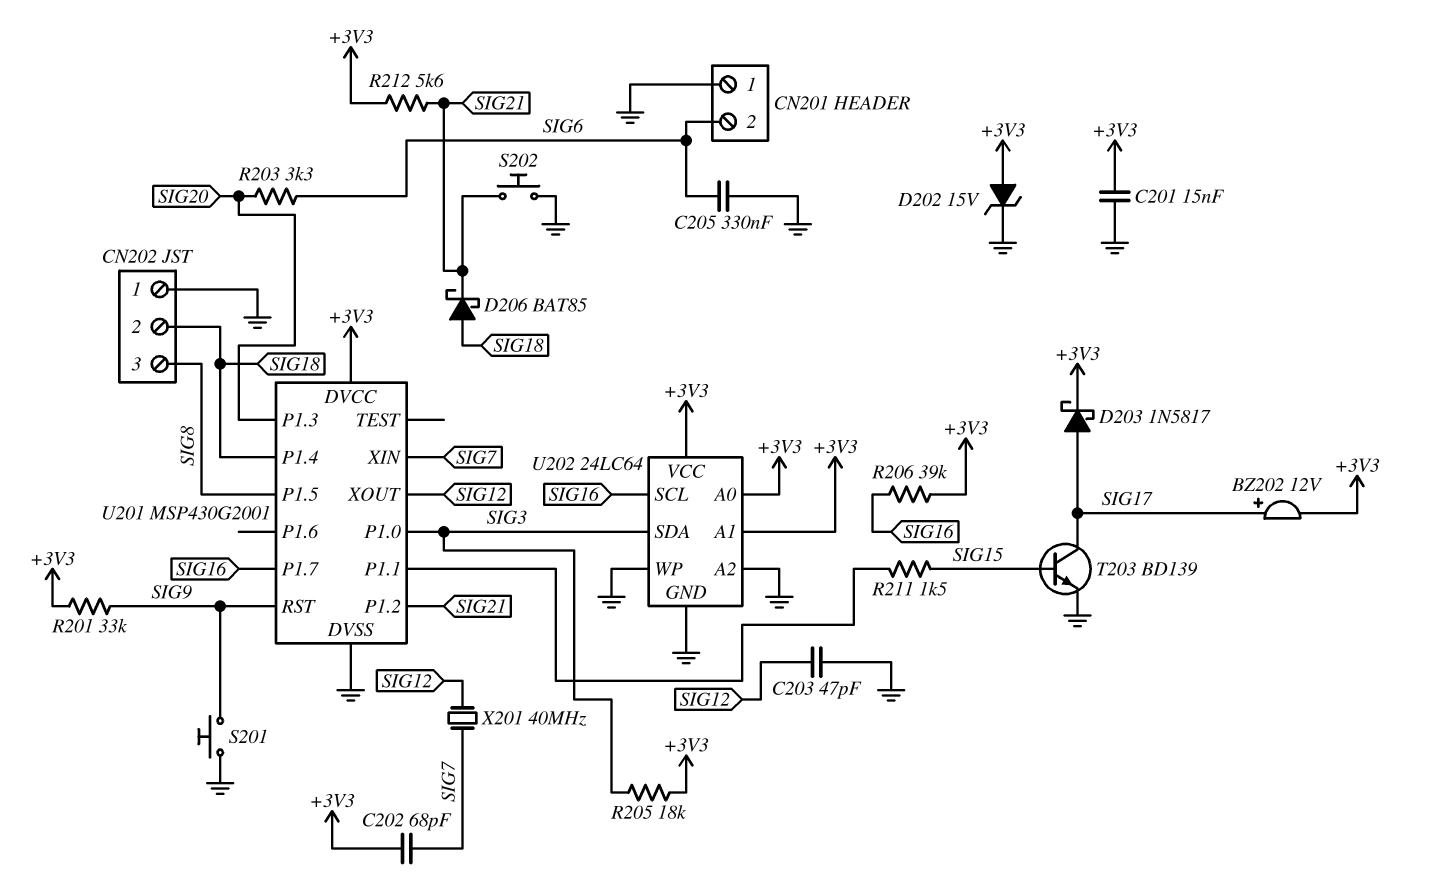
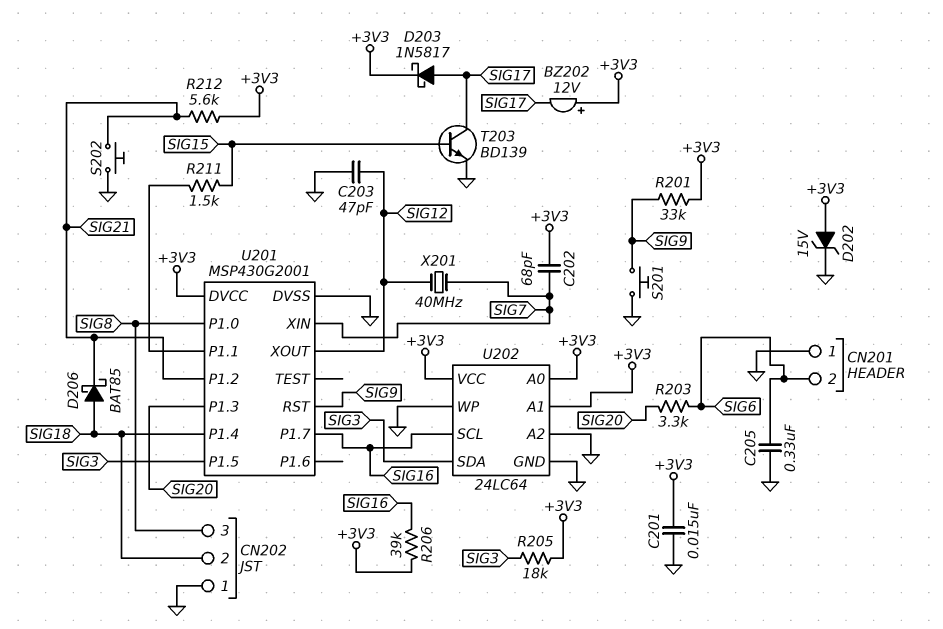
BZ202: buzzer 12V (plus SIG17, minus +3V3) -> buzzer 12V (plus +3V3, minus SIG17)
U201 pin P1.0: SIG3 -> SIG8
U201 pin P1.5: SIG8 -> SIG3

